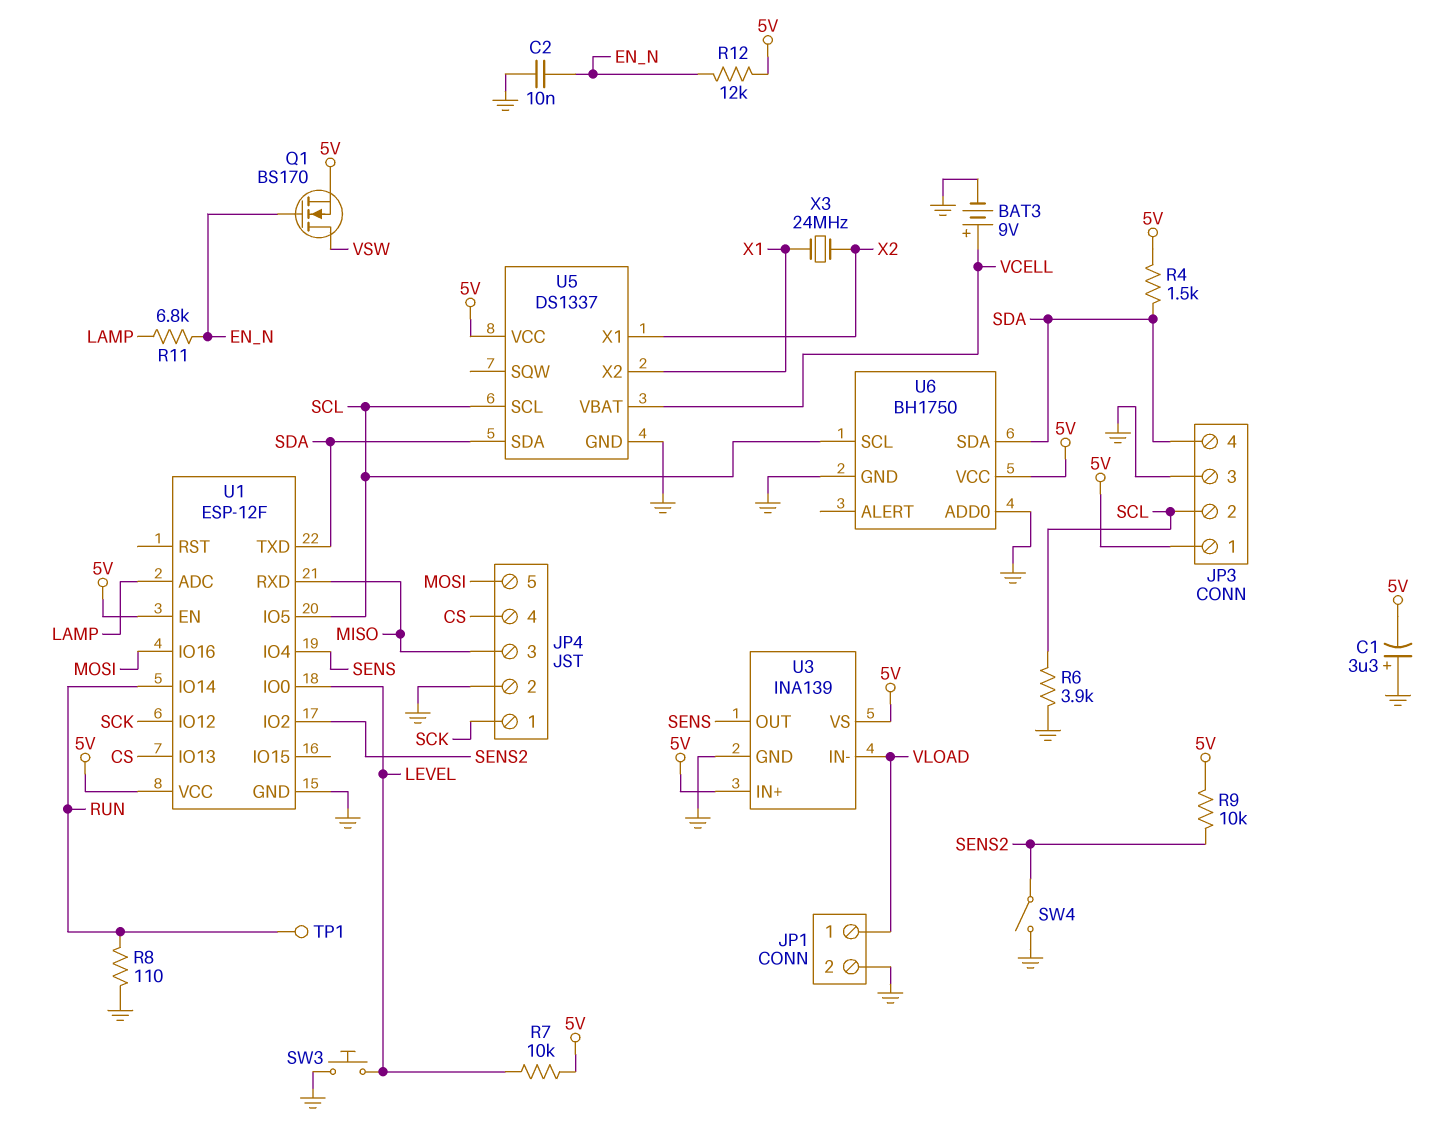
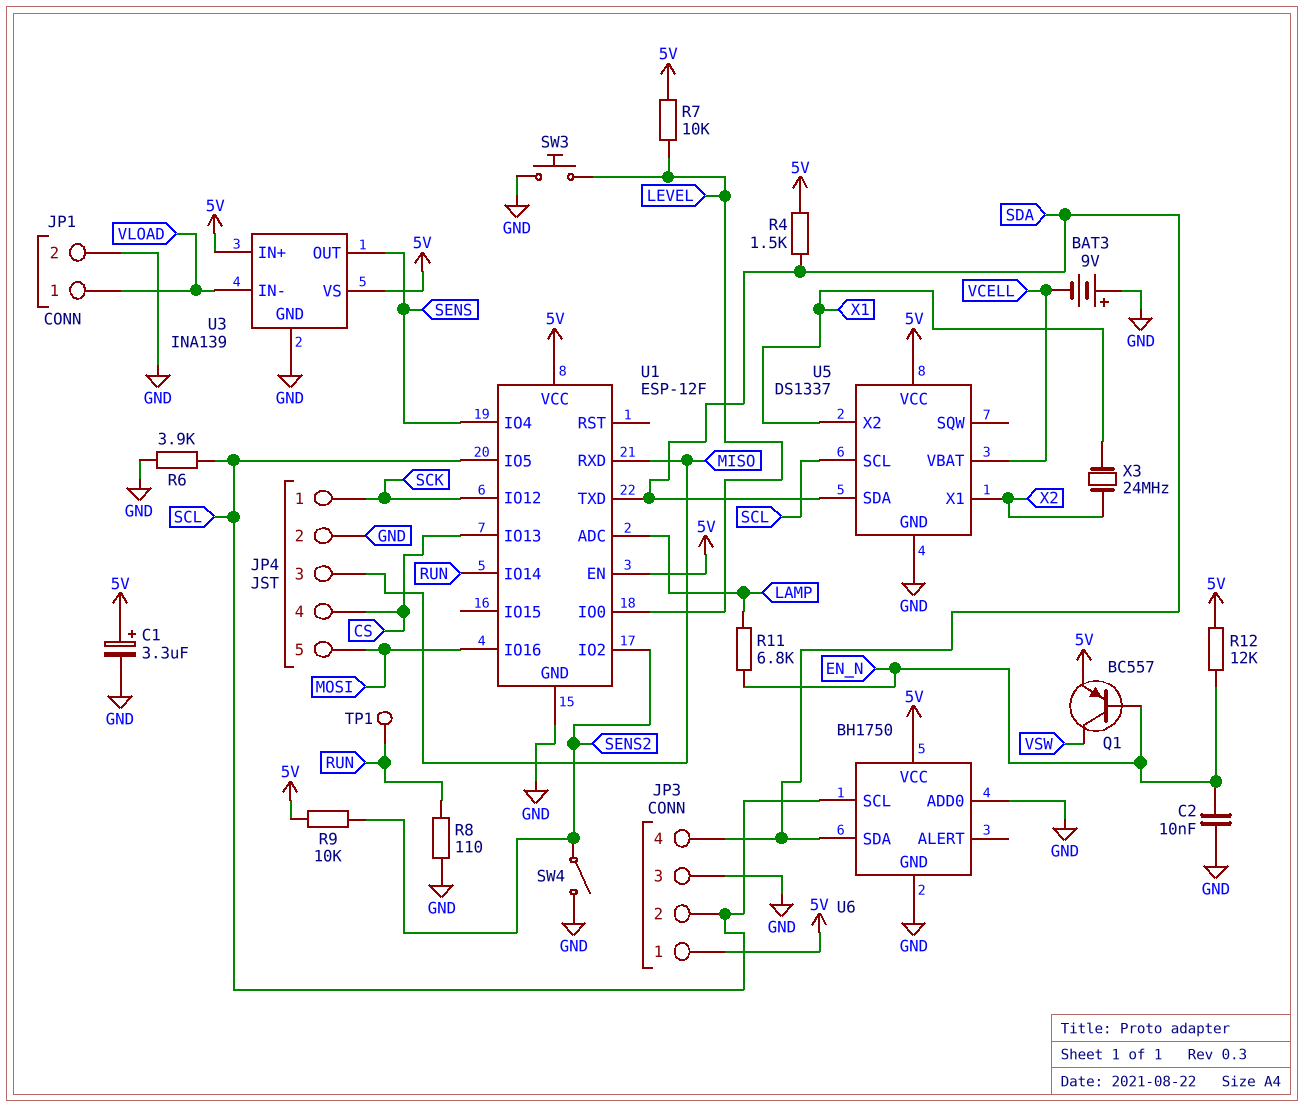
BAT3: 9V (plus VCELL, minus GND) -> 9V (plus GND, minus VCELL)
C1: 3.3uF (plus GND, minus 5V) -> 3.3uF (plus 5V, minus GND)
Q1: NMOS BS170 (G EN_N, D VSW, S 5V) -> PNP BC557 (B EN_N, C VSW, E 5V)

